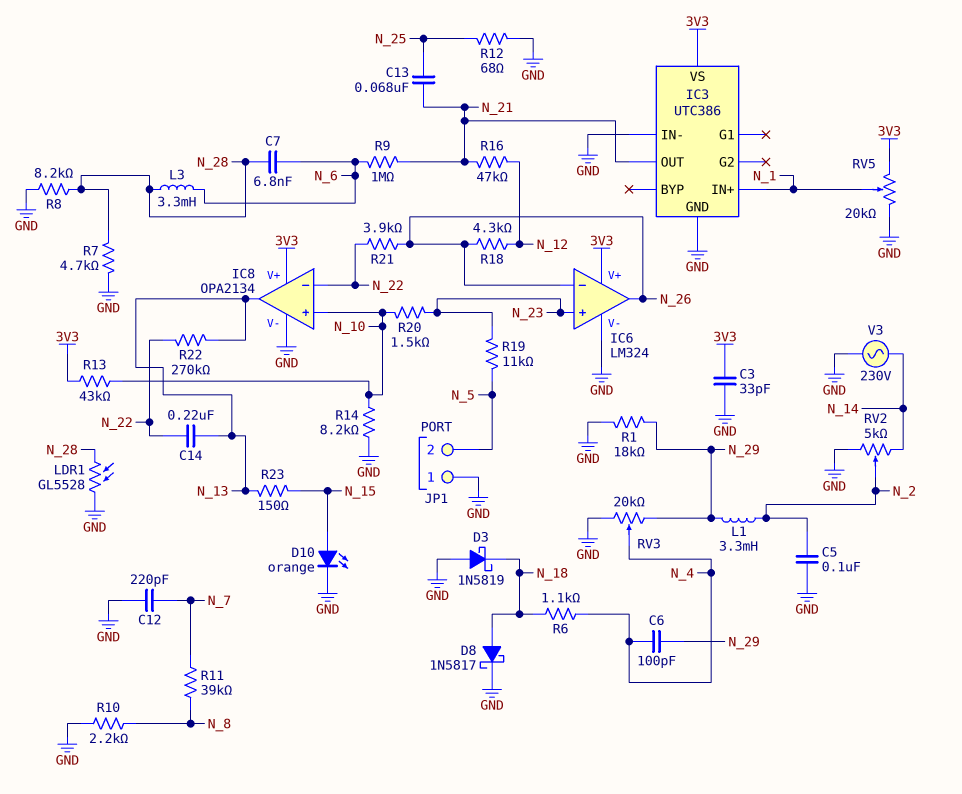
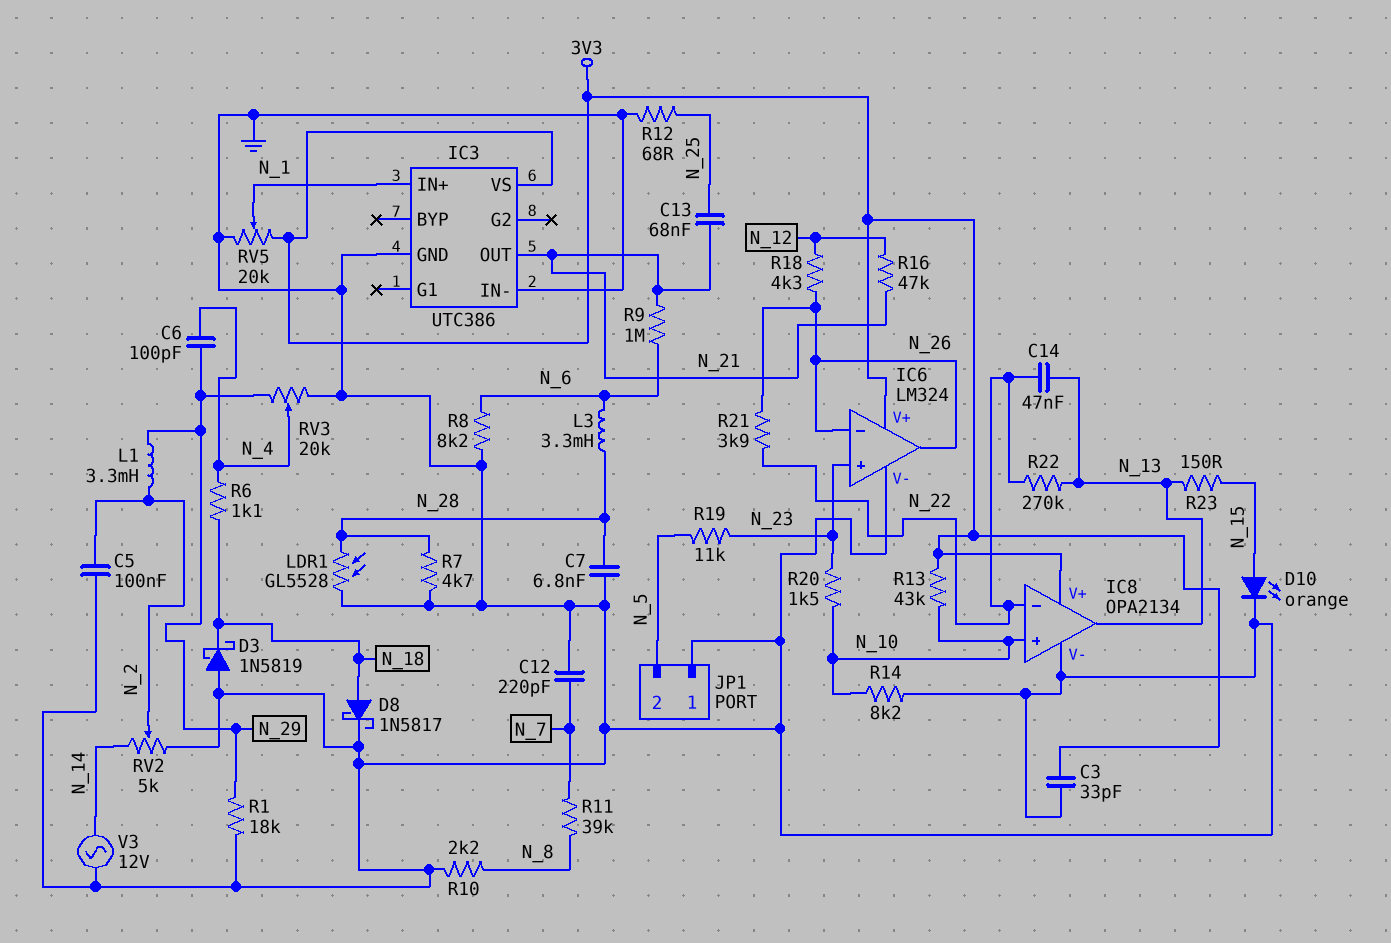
C7: 6.8nF (N_6, N_28) -> 6.8nF (GND, N_28)
C14: 220nF (N_13, N_22) -> 47nF (N_13, N_22)
R8: 8.2k (GND, N_28) -> 8.2k (GND, N_6)
V3: AC 230V (GND, N_14) -> AC 12V (GND, N_14)

